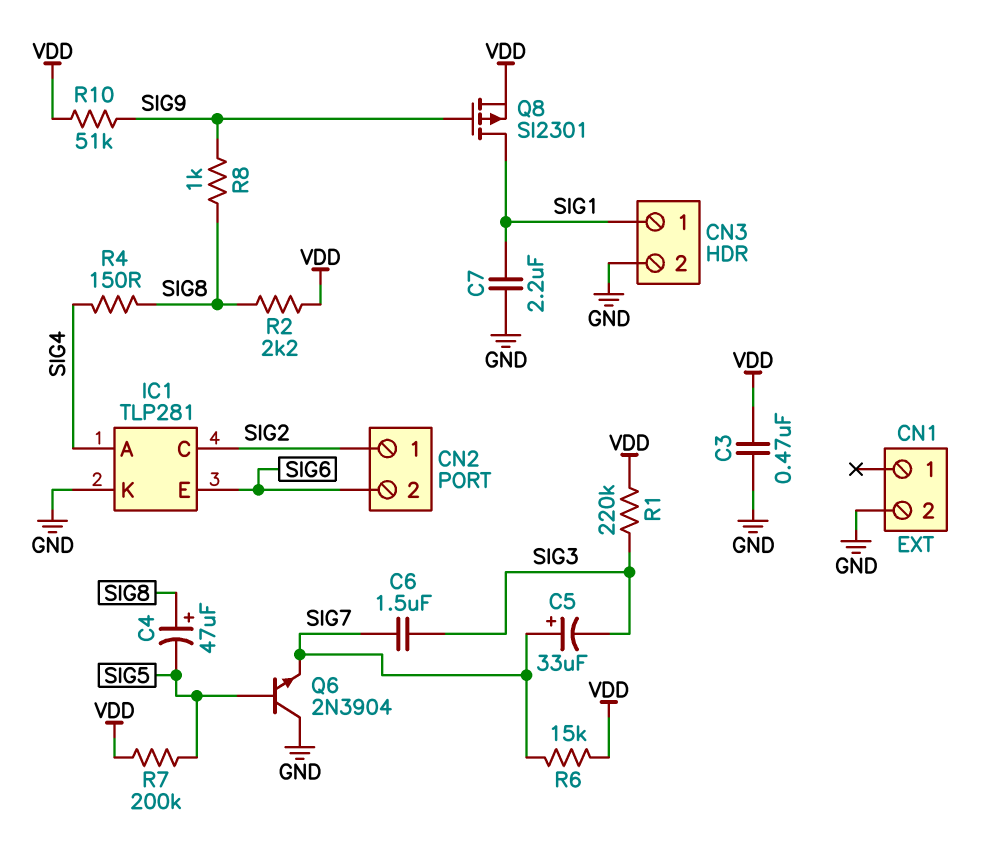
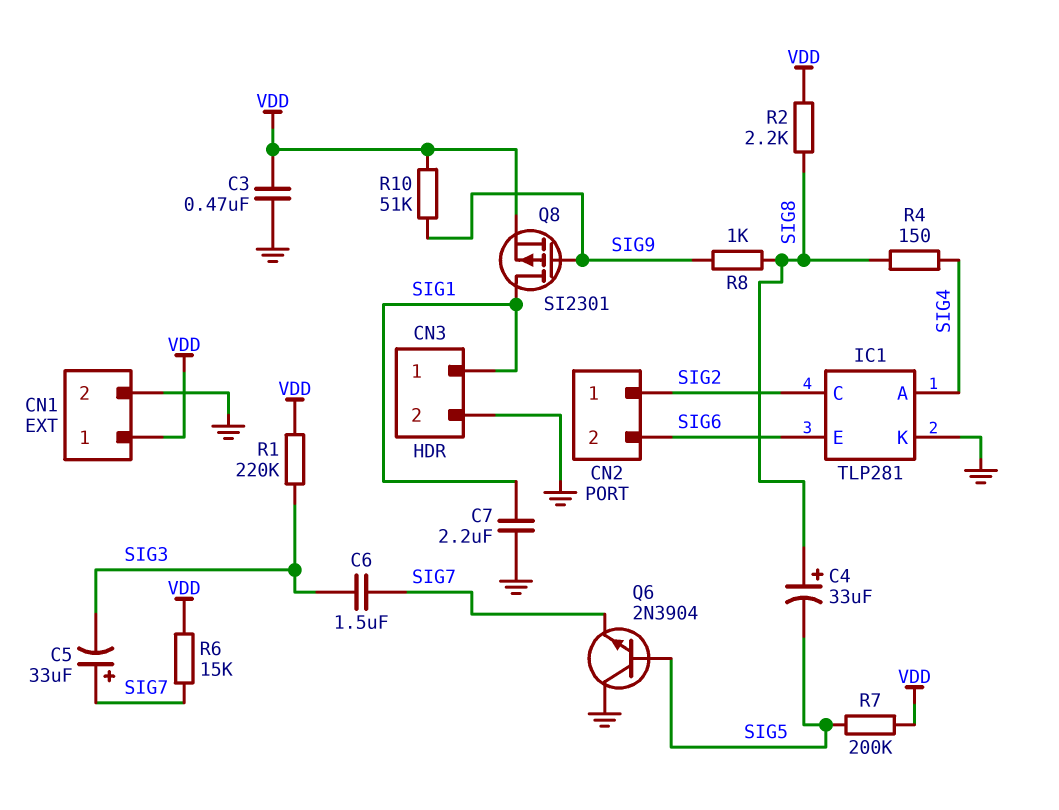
C4: 47uF (plus SIG8, minus SIG5) -> 33uF (plus SIG8, minus SIG5)
CN1 pin 1: none -> VDD

